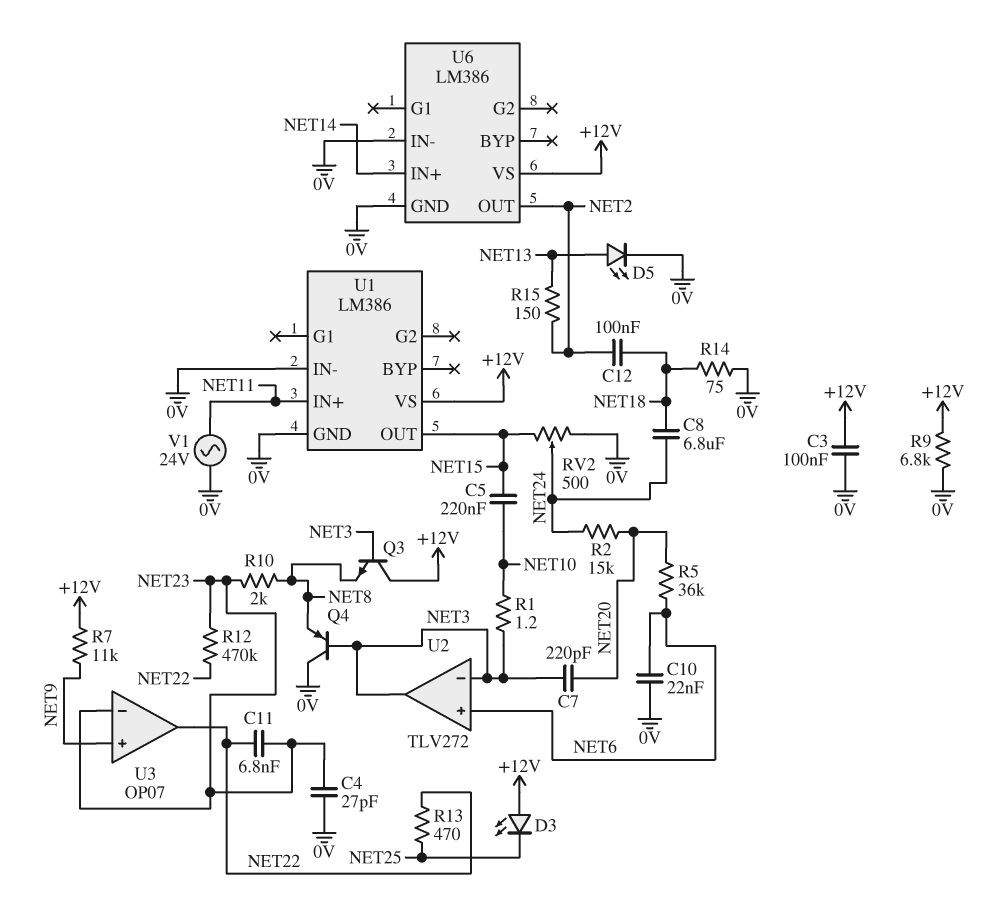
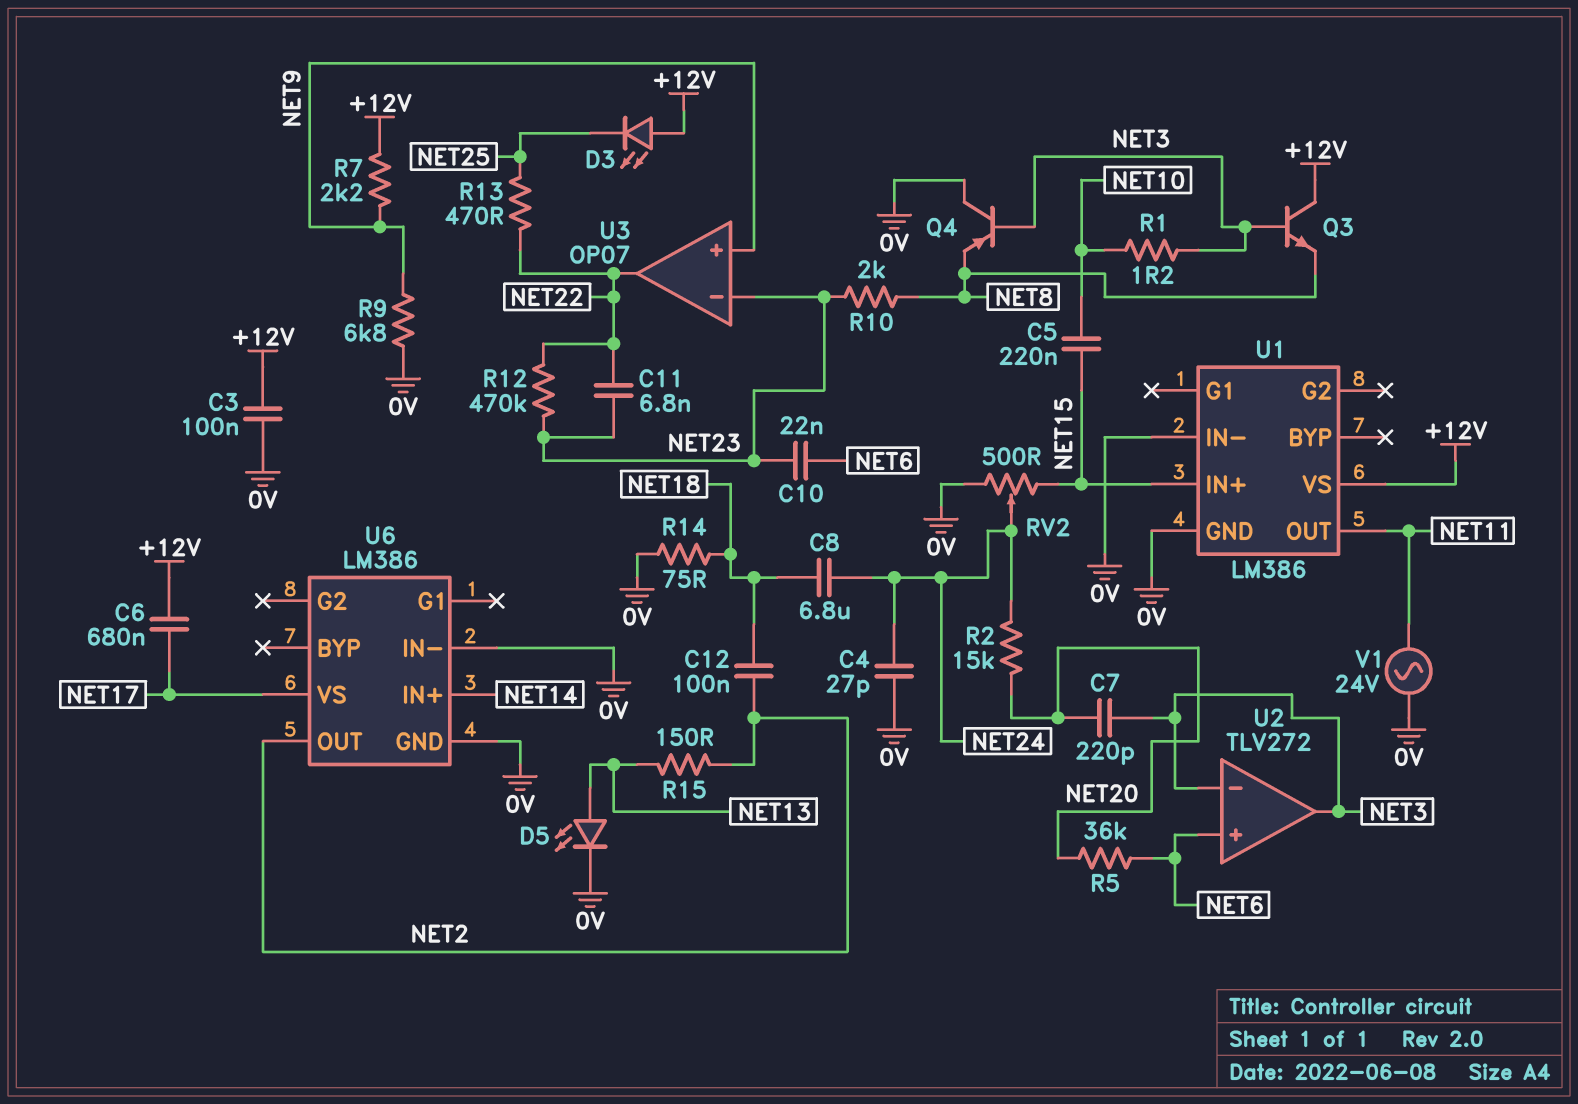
C4: 27pF (0V, NET23) -> 27pF (0V, NET24)
C6: none -> 680nF (+12V, NET17)
C10: 22nF (0V, NET6) -> 22nF (NET6, NET23)
R7: 11k (+12V, NET9) -> 2.2k (+12V, NET9)
R9: 6.8k (+12V, 0V) -> 6.8k (0V, NET9)
U1 pin IN+: NET11 -> NET15
U1 pin OUT: NET15 -> NET11
U6 pin VS: +12V -> NET17

